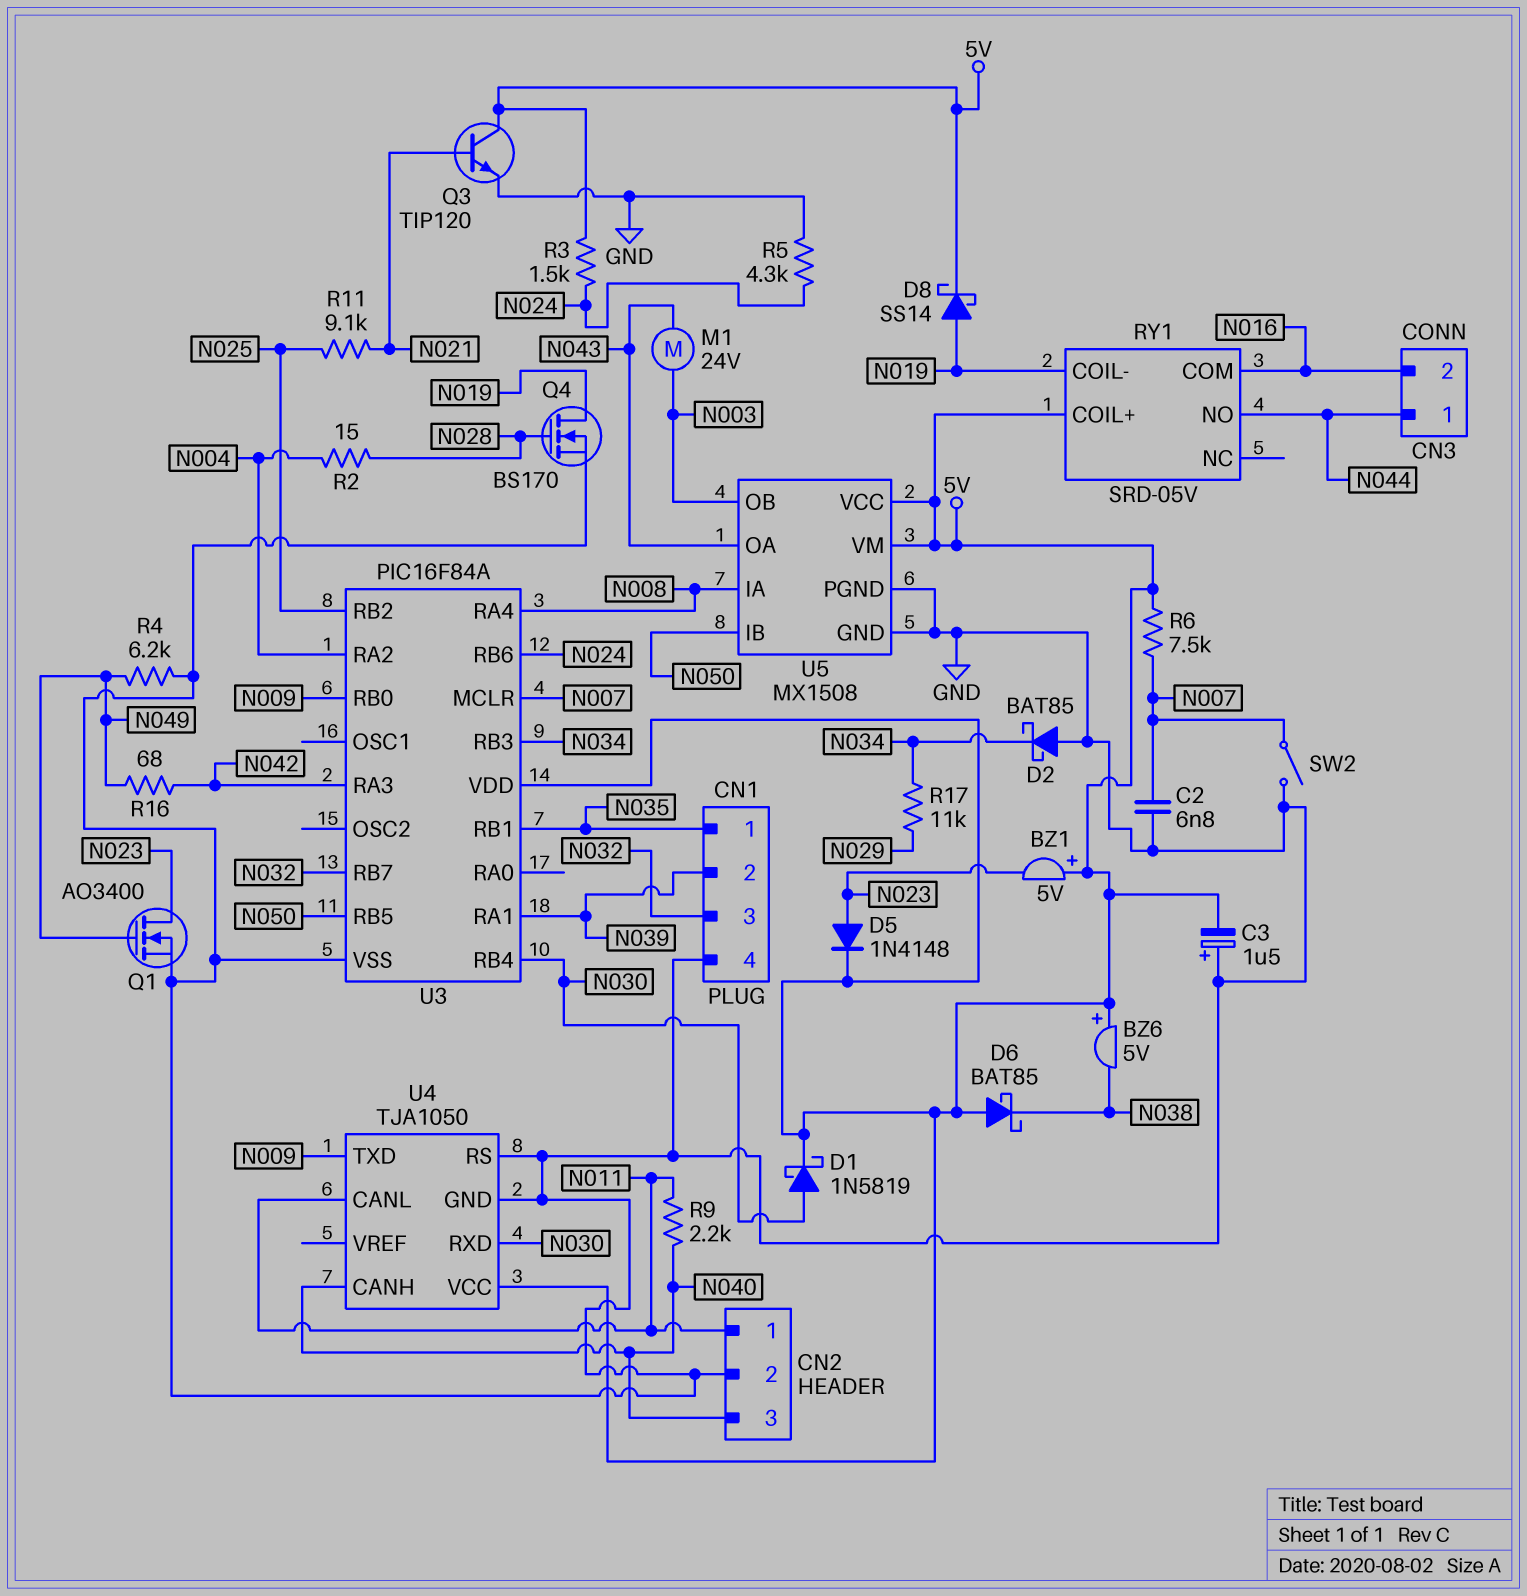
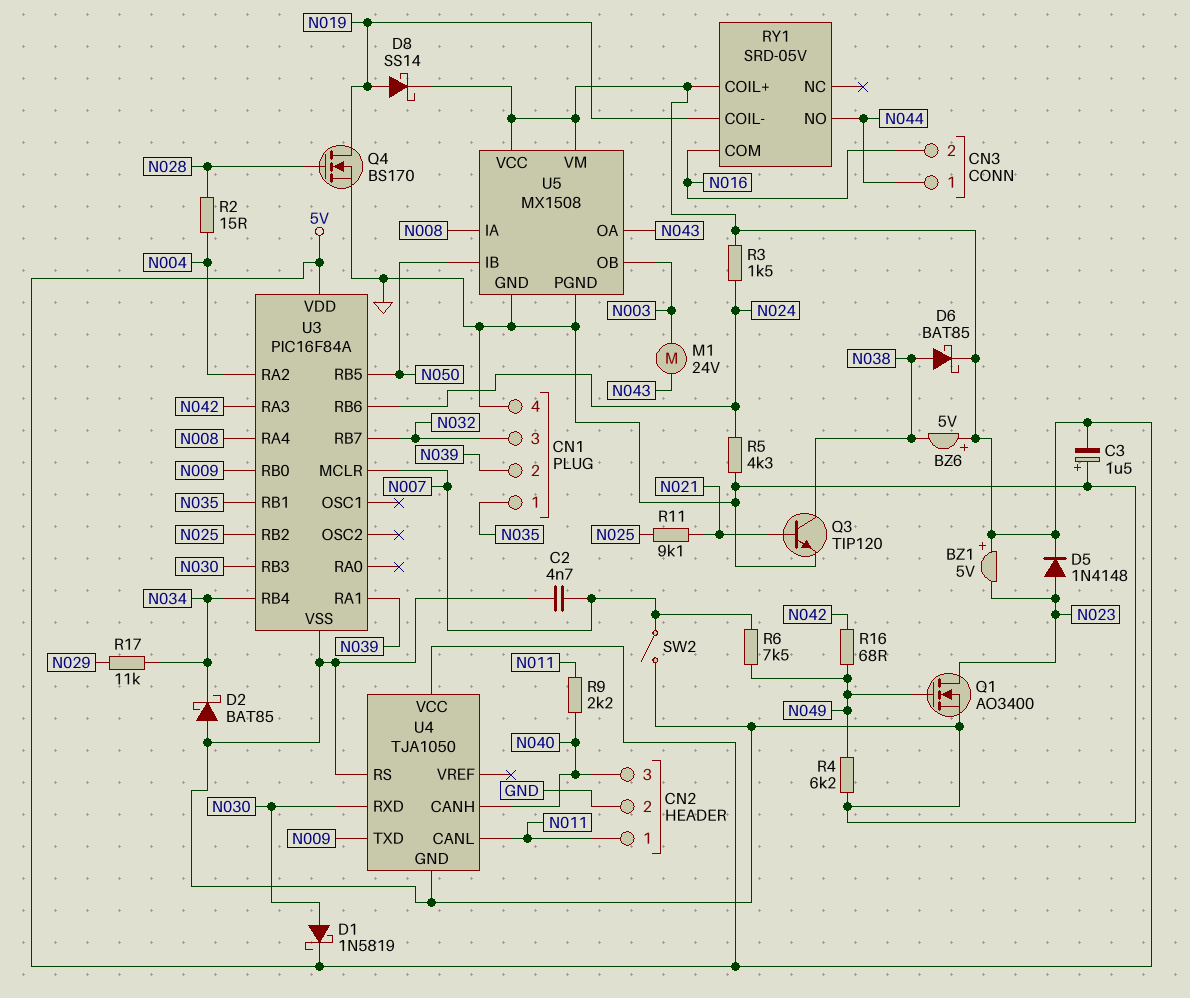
C2: 6.8nF (GND, N007) -> 4.7nF (GND, N007)
D6: schottky BAT85 (A 5V, K N038) -> schottky BAT85 (A N038, K 5V)
Q3: NPN TIP120 (B N021, C 5V, E GND) -> NPN TIP120 (B N021, C N038, E GND)
R6: 7.5k (5V, N007) -> 7.5k (N007, N049)
U3 pin RB3: N034 -> N030
U3 pin RB4: N030 -> N034

